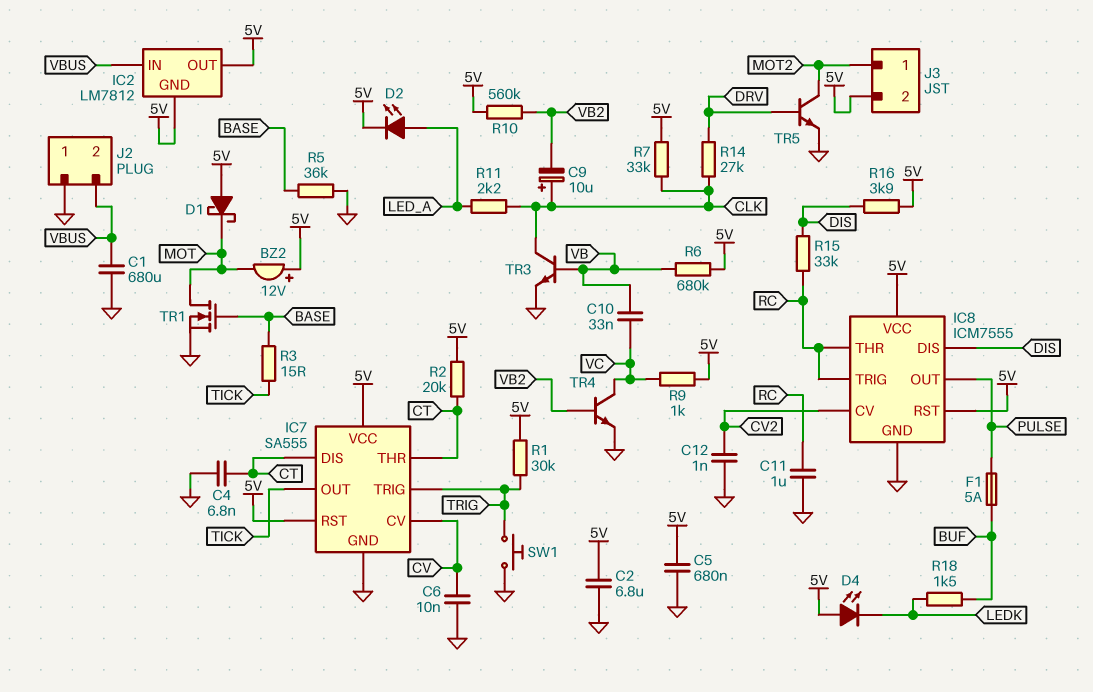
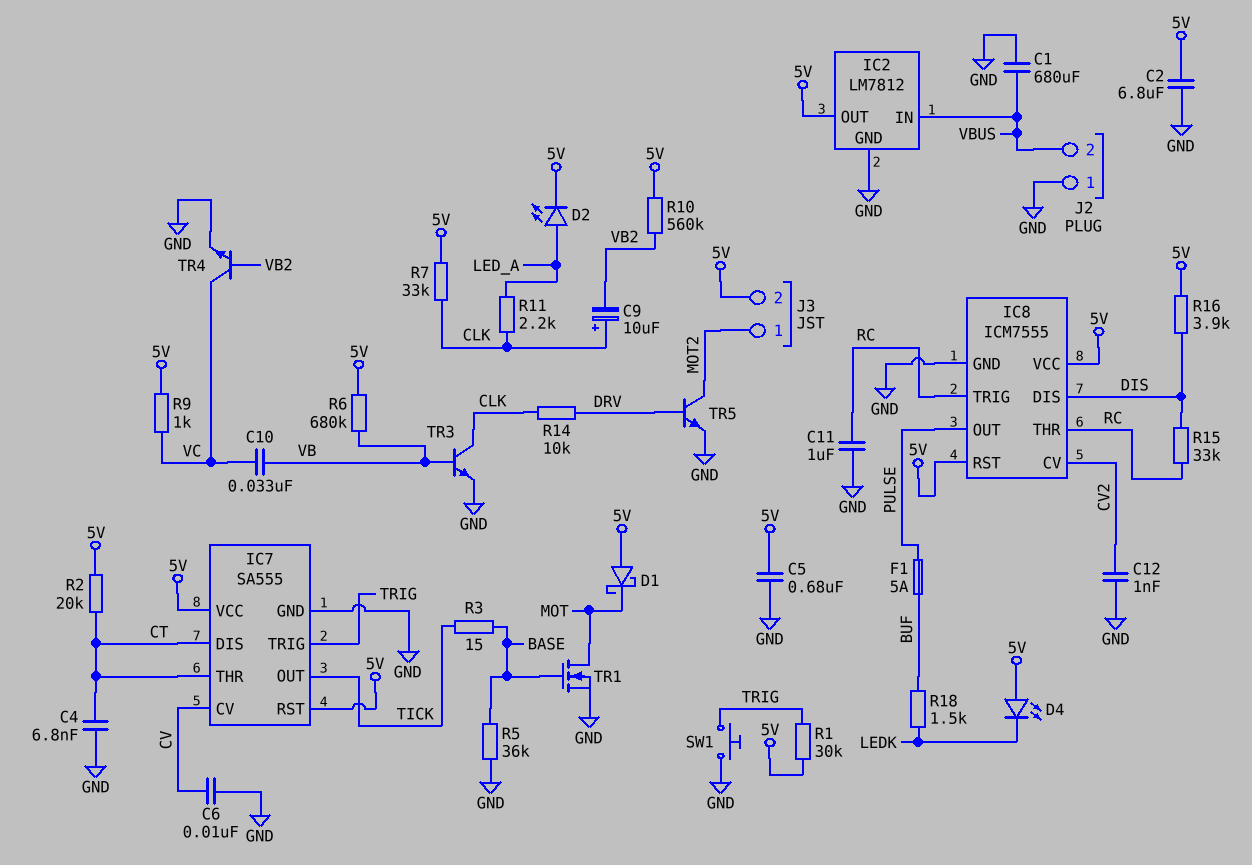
BZ2: buzzer 12V (plus 5V, minus MOT) -> none
IC2 pin GND: 5V -> GND
R14: 27k (CLK, DRV) -> 10k (CLK, DRV)

